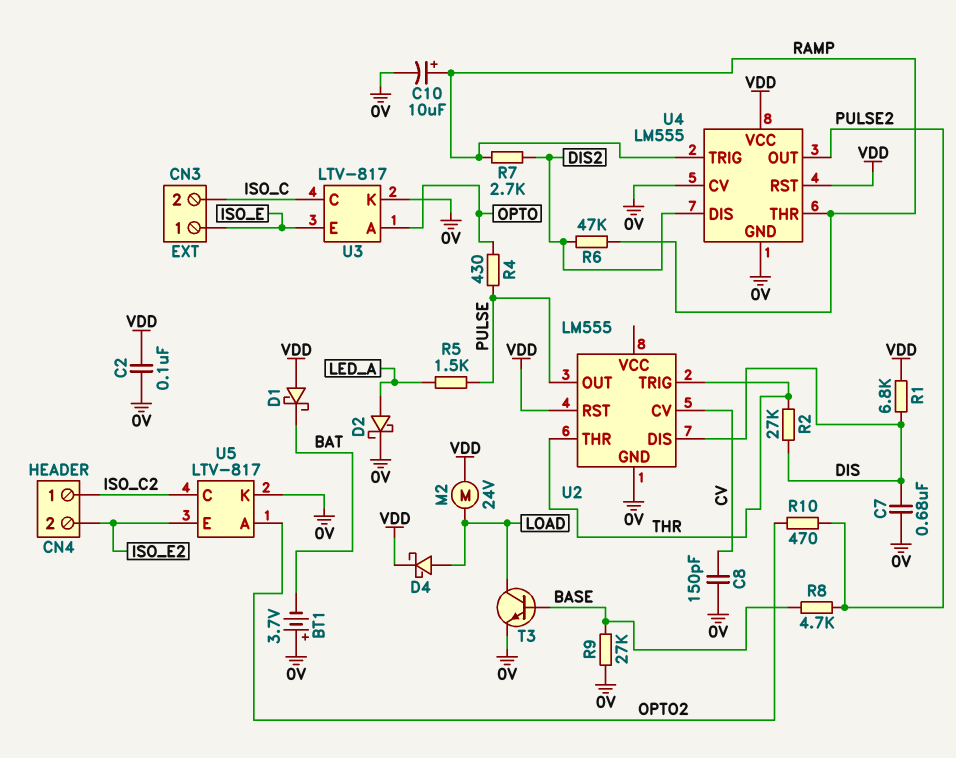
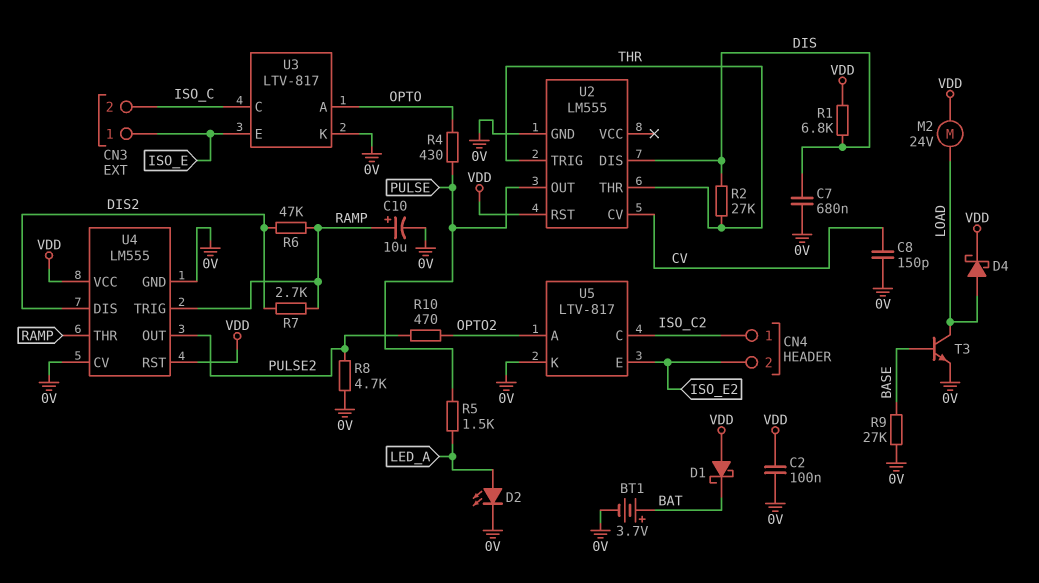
BT1: 3.7V (plus 0V, minus BAT) -> 3.7V (plus BAT, minus 0V)
D2: schottky (A LED_A, K 0V) -> LED (A LED_A, K 0V)
R8: 4.7k (BASE, PULSE2) -> 4.7k (0V, PULSE2)

